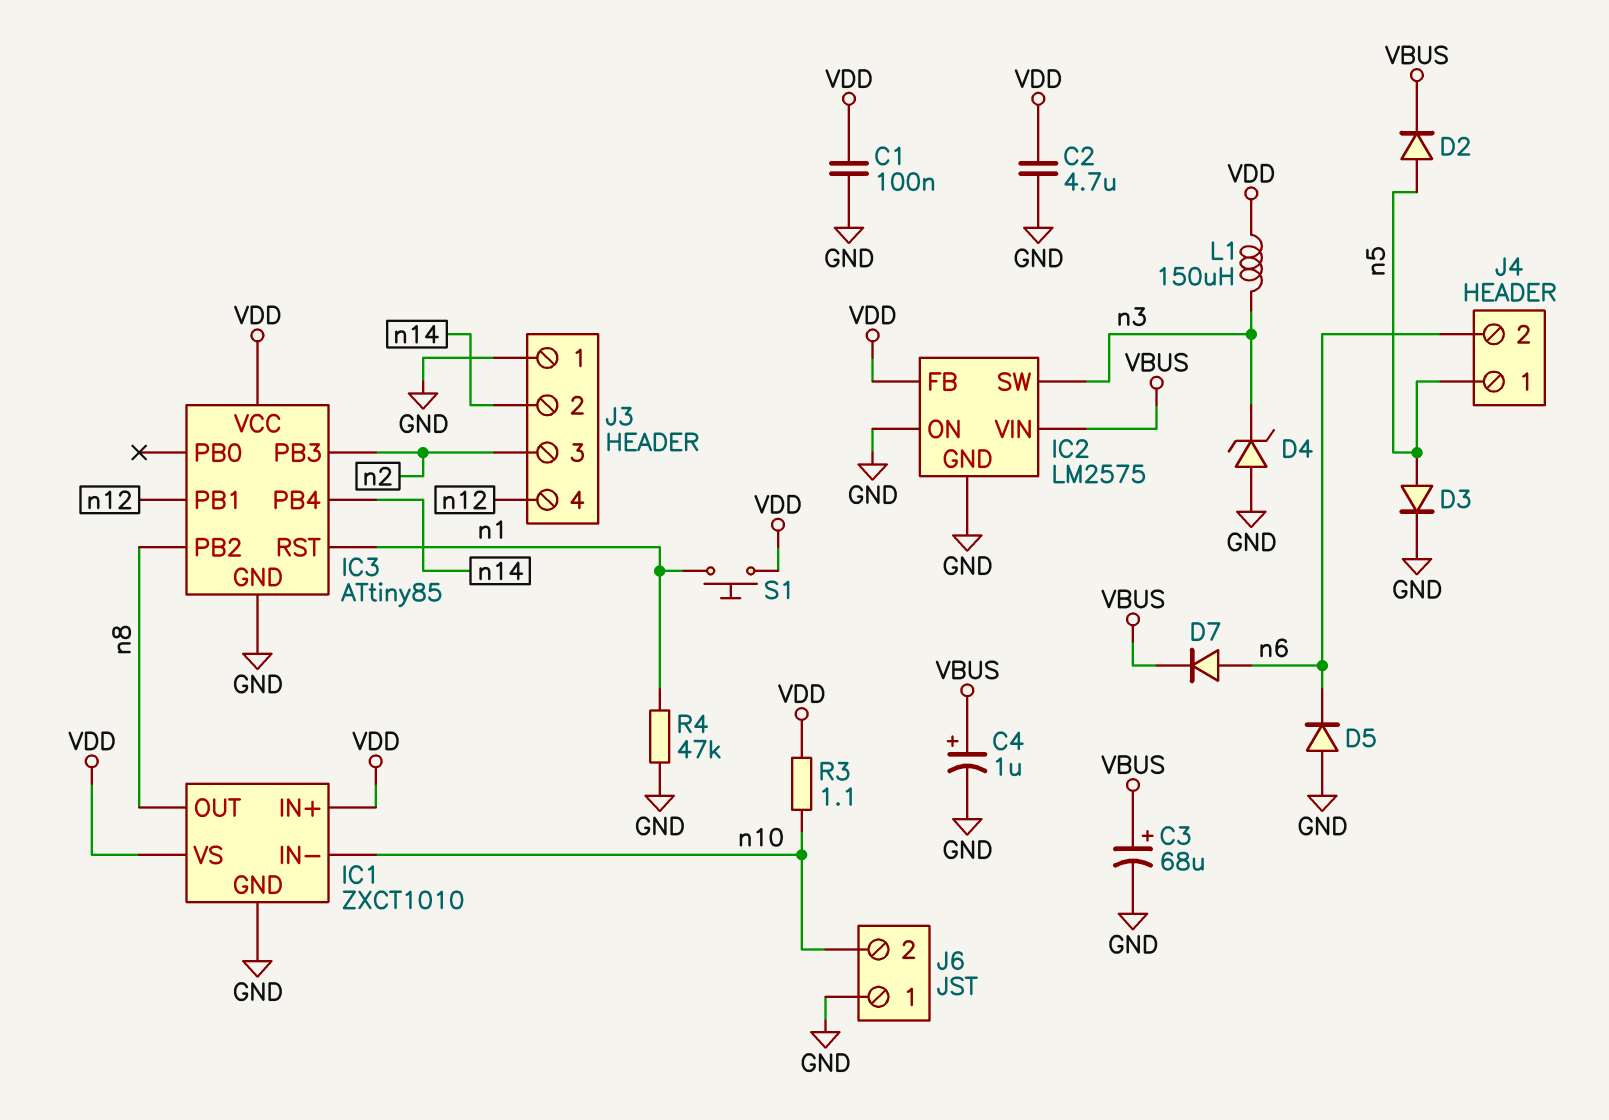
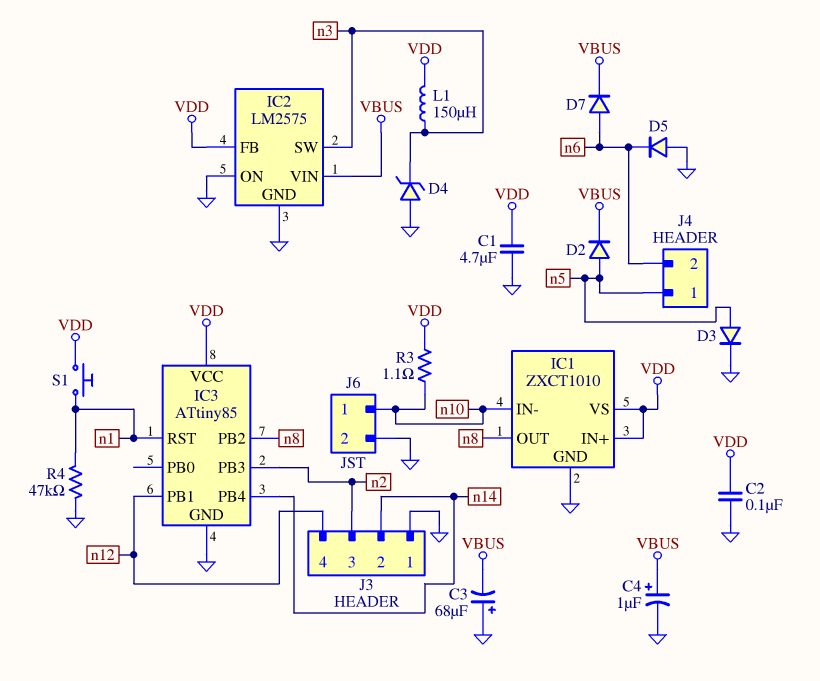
C1: 100nF (GND, VDD) -> 4.7uF (GND, VDD)
C2: 4.7uF (GND, VDD) -> 100nF (GND, VDD)
C3: 68uF (plus VBUS, minus GND) -> 68uF (plus GND, minus VBUS)
J6 pin 1: GND -> n10
J6 pin 2: n10 -> GND

